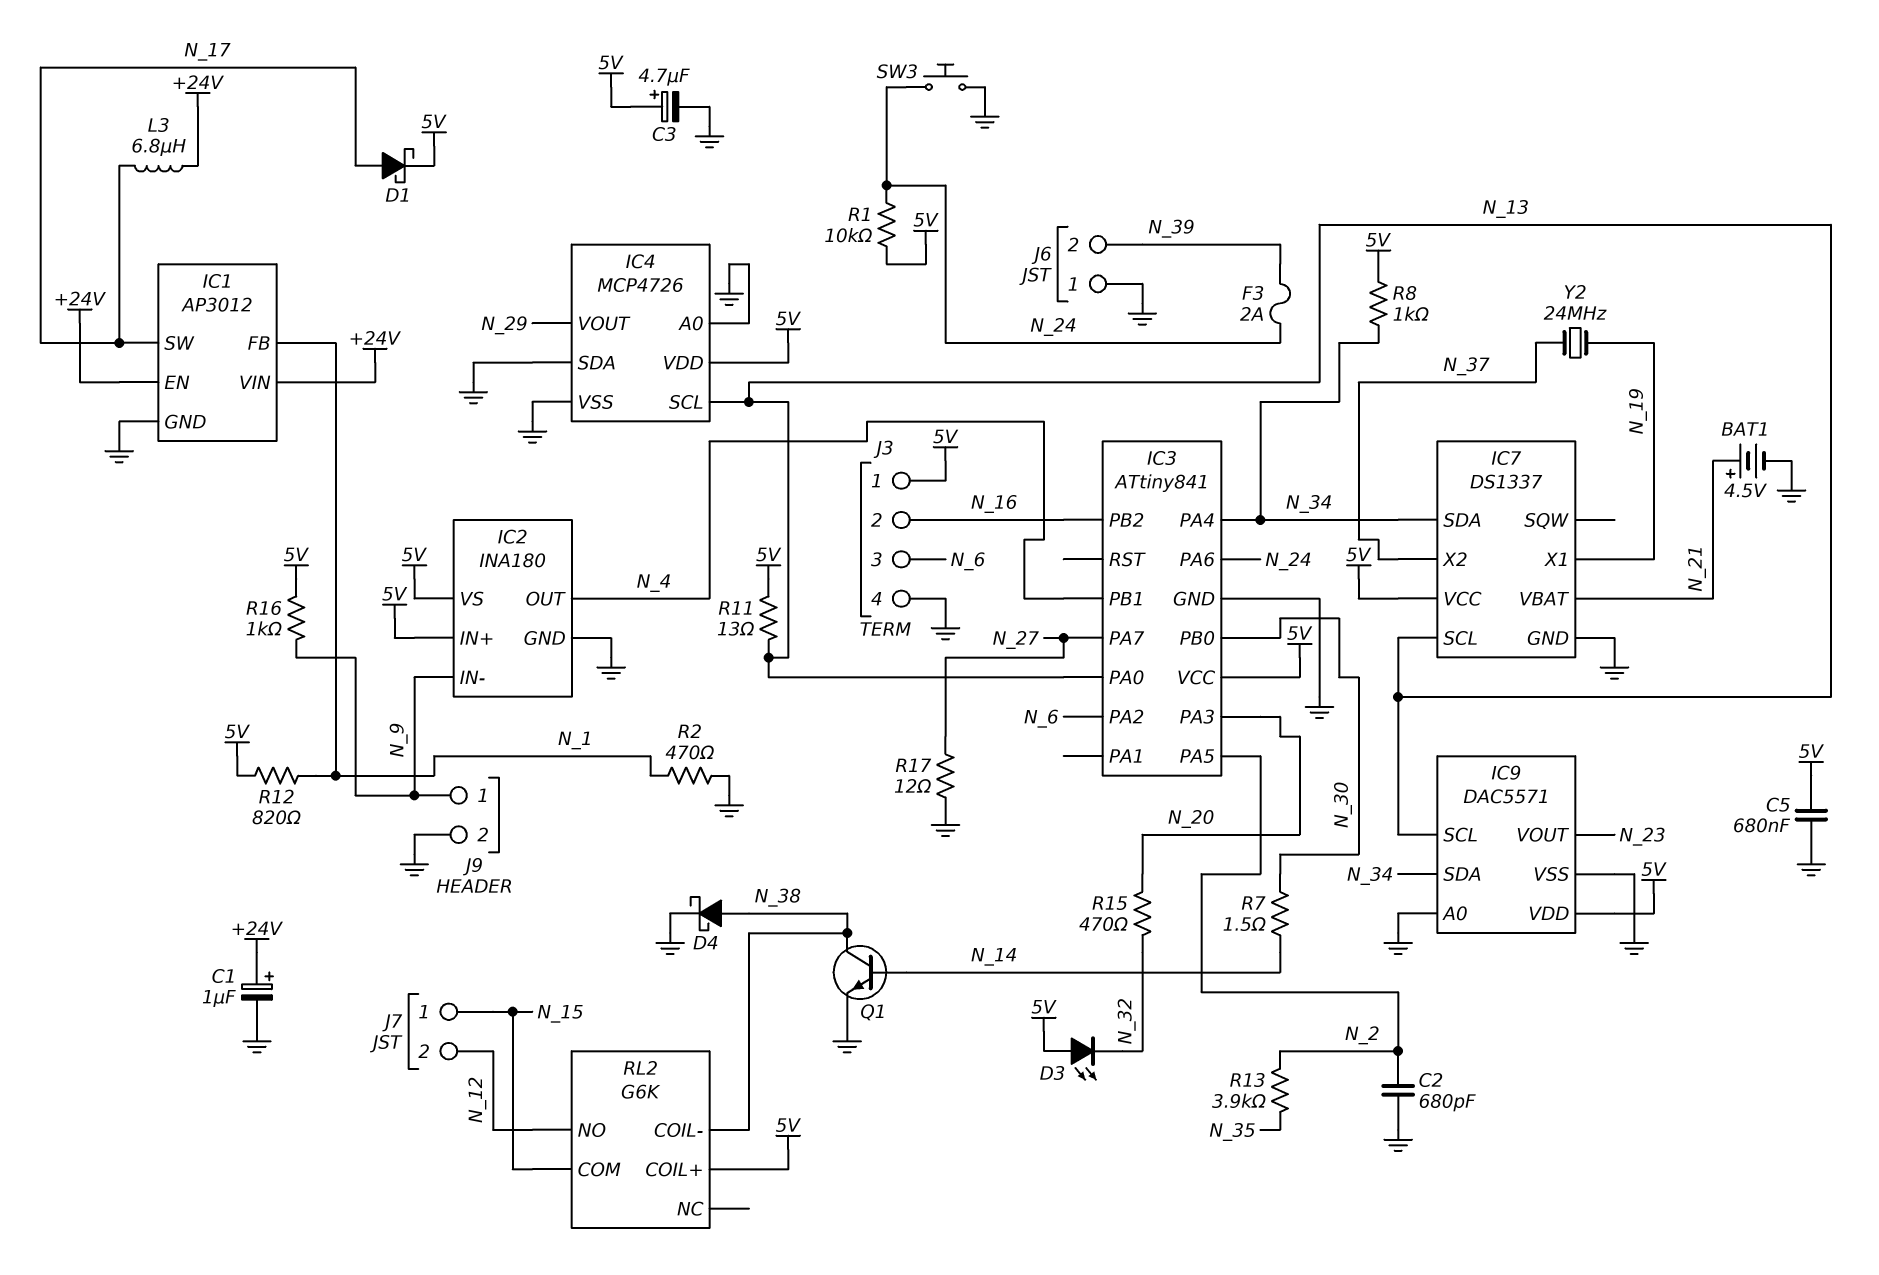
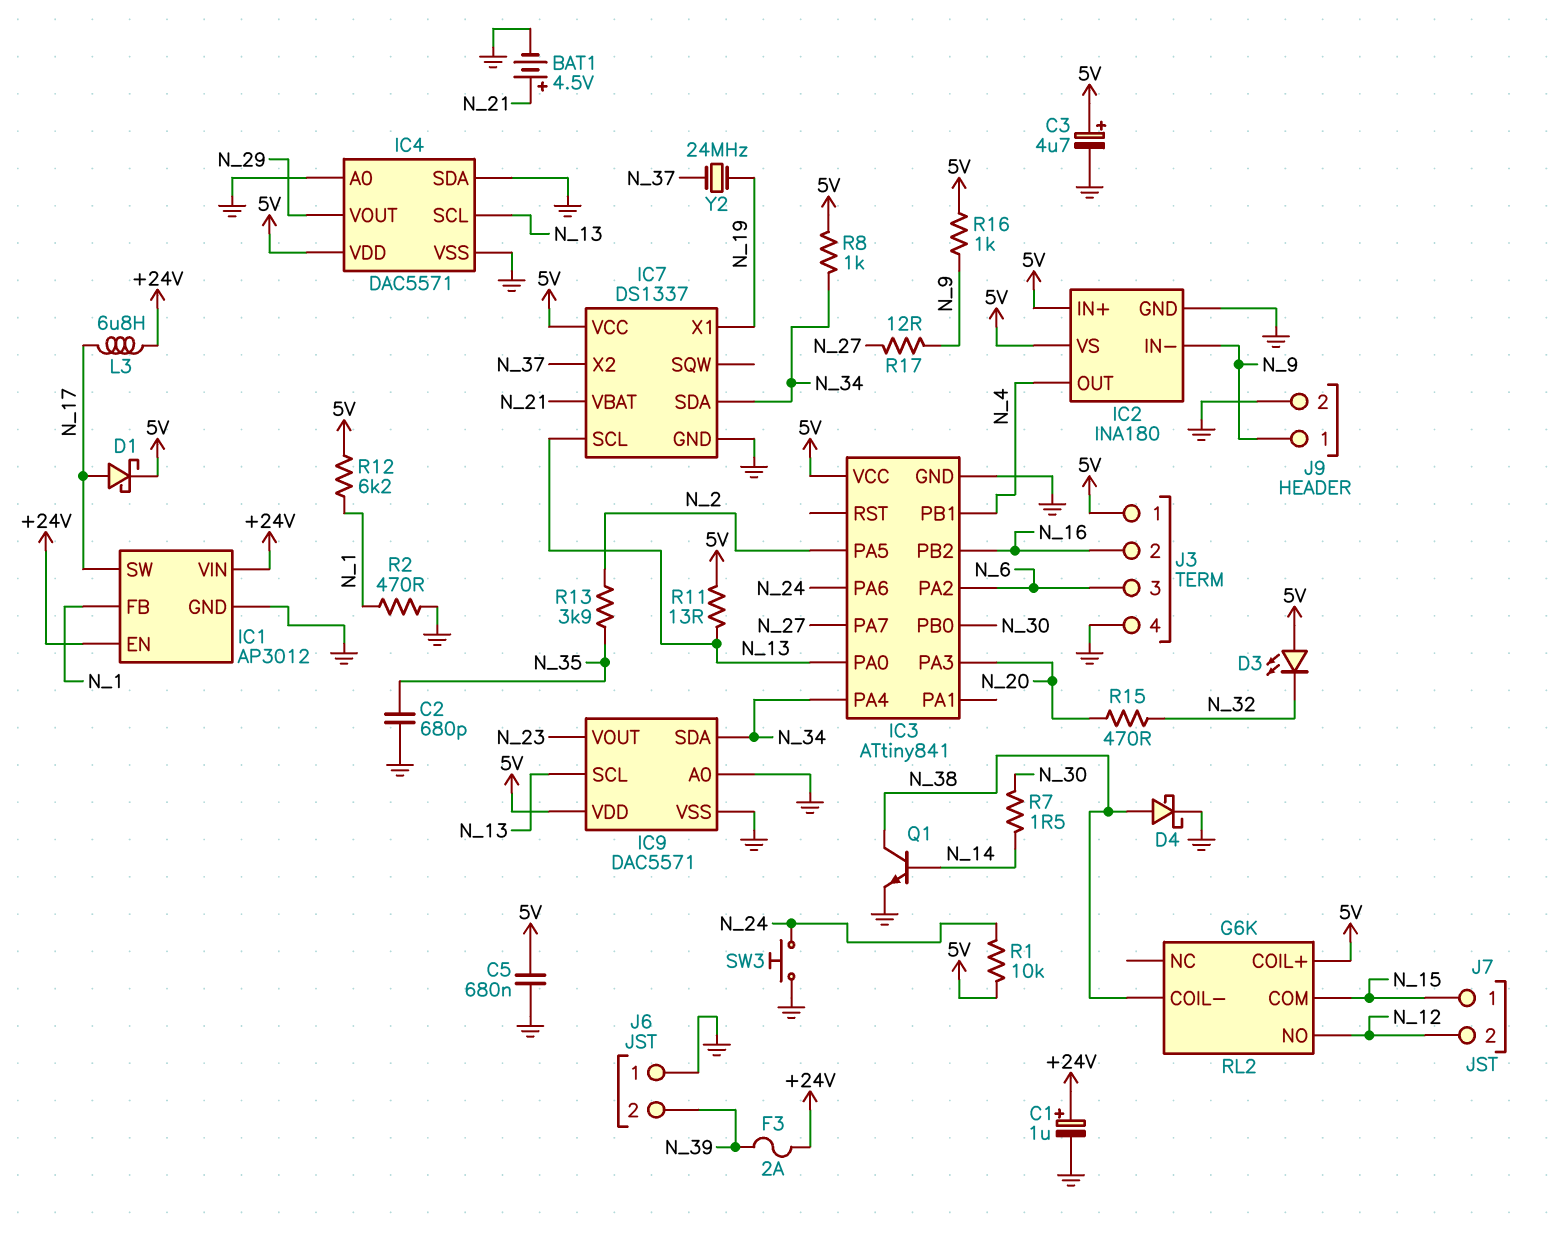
C2: 680pF (GND, N_2) -> 680pF (GND, N_35)
F3: 2A (N_24, N_39) -> 2A (+24V, N_39)
IC4: MCP4726 -> DAC5571
R12: 820 (5V, N_1) -> 6.2k (5V, N_1)
R17: 12 (GND, N_27) -> 12 (N_9, N_27)

